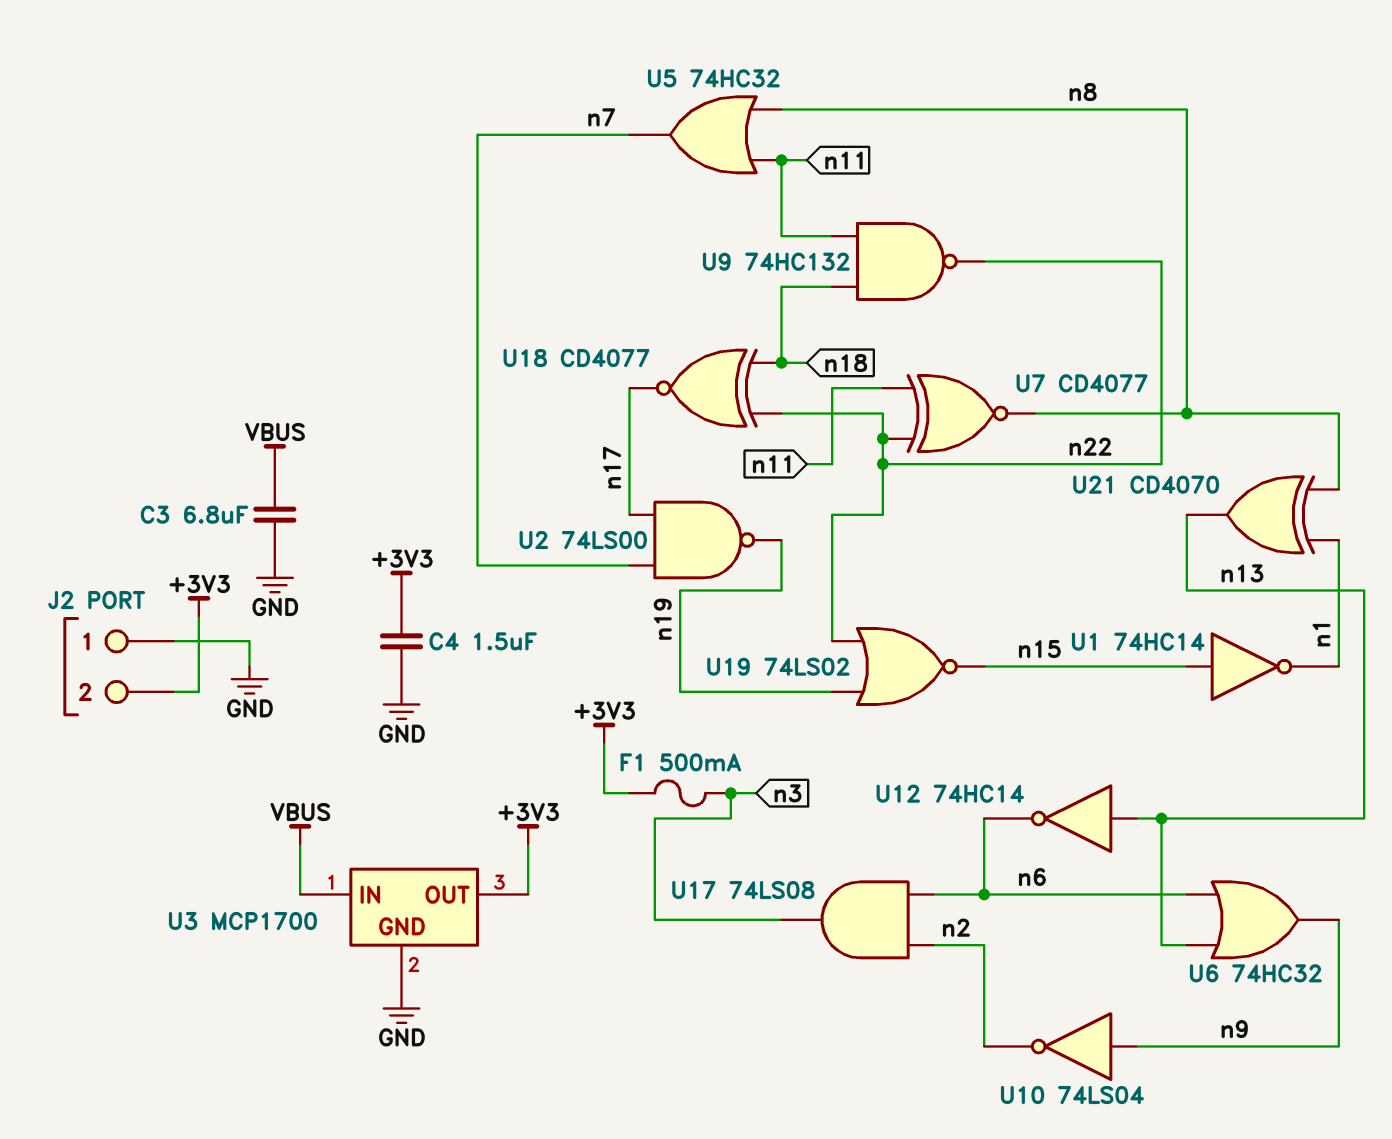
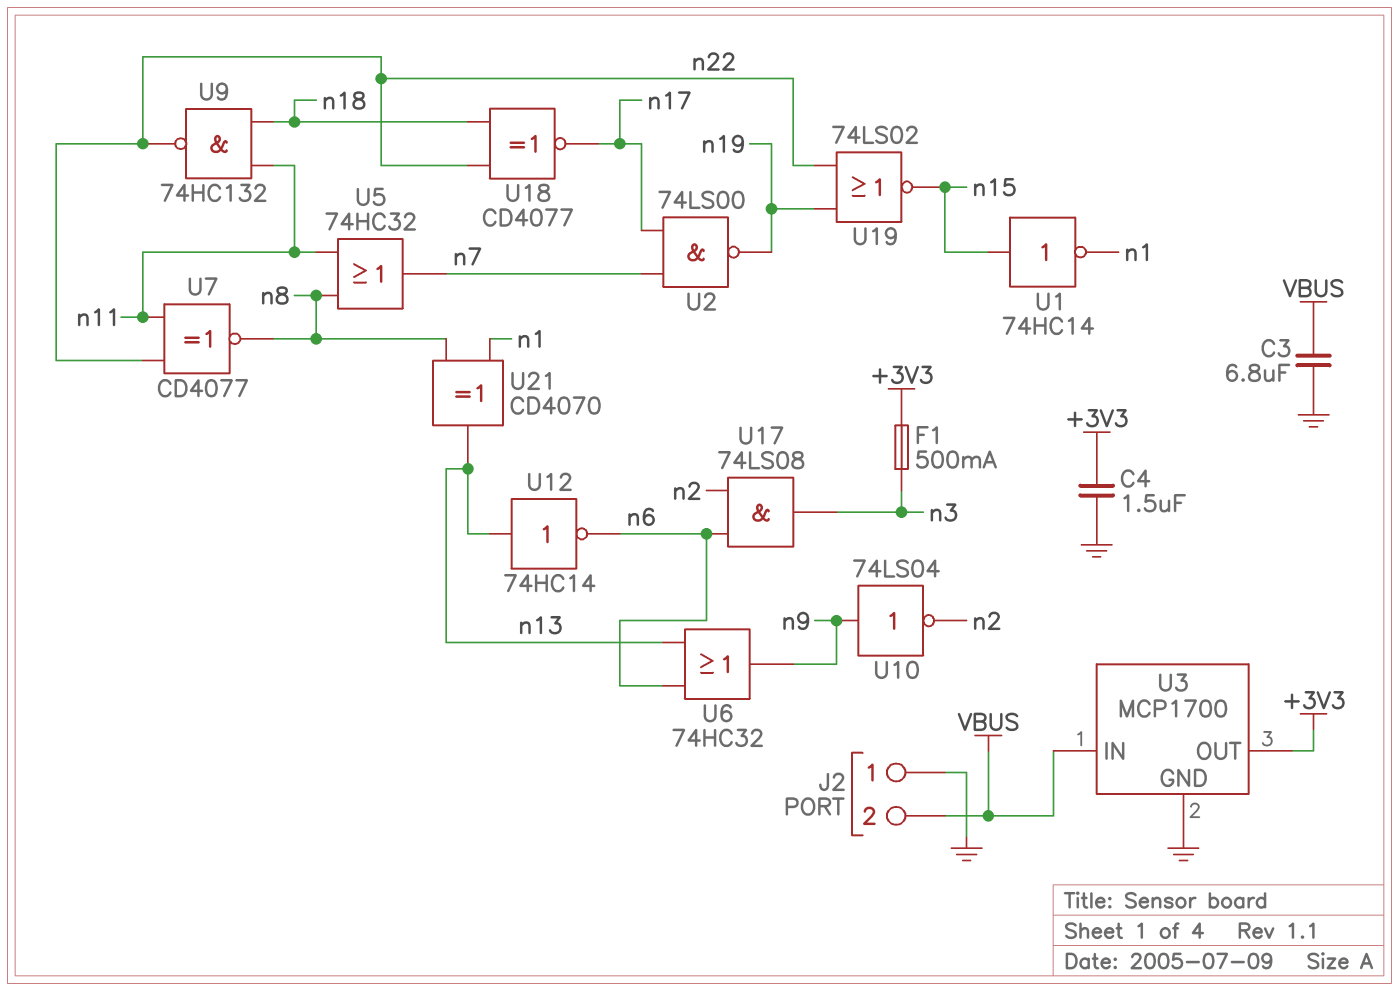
J2 pin 2: +3V3 -> VBUS

